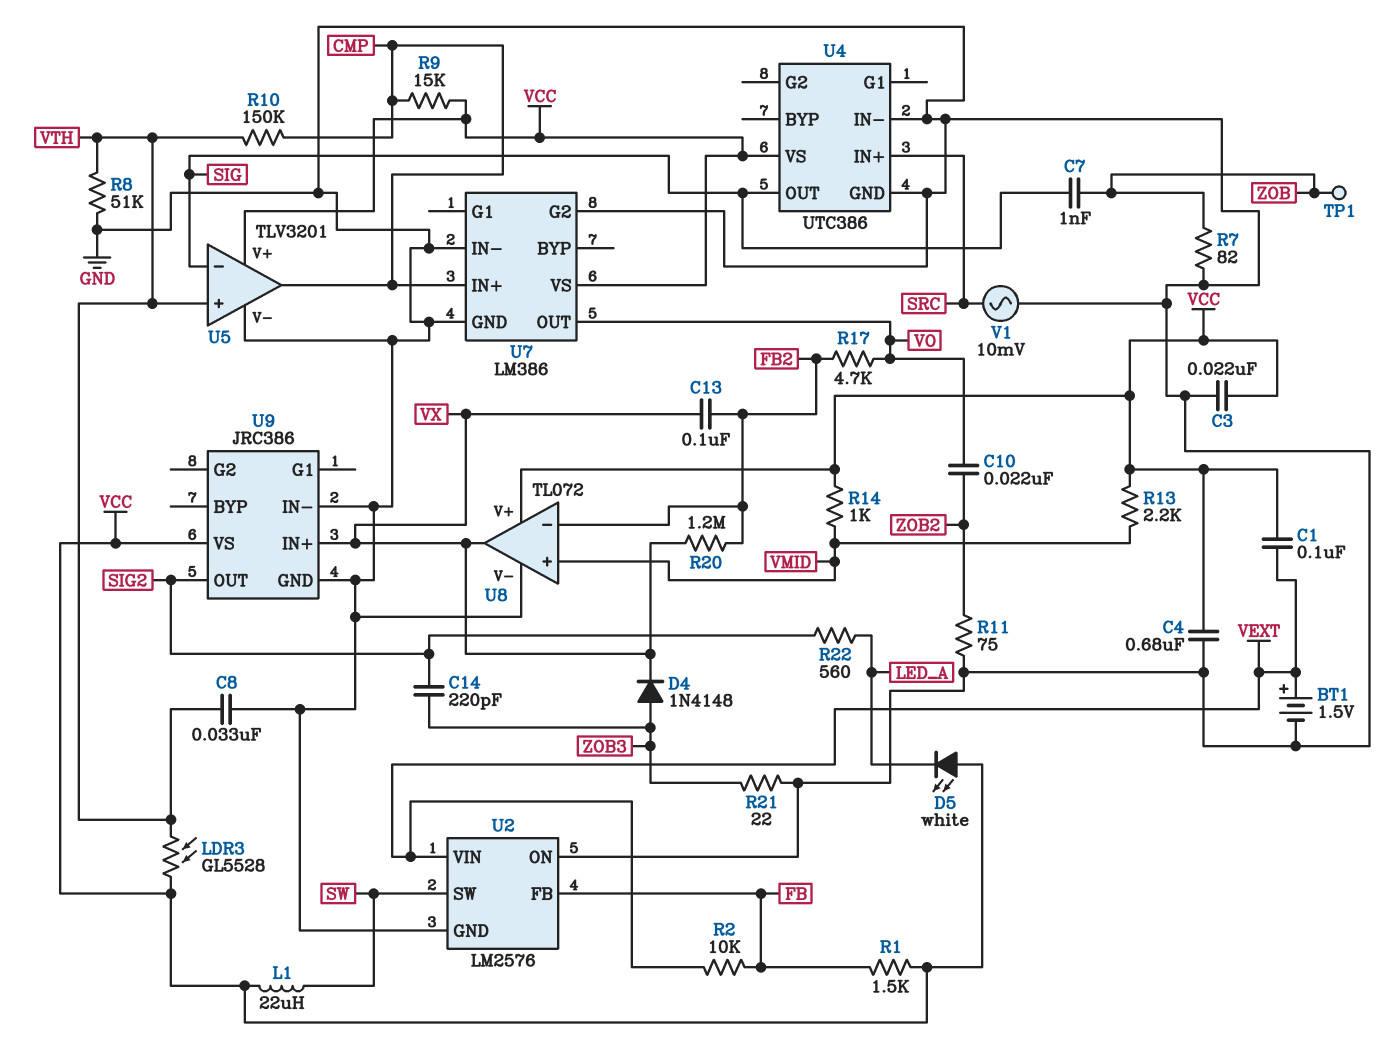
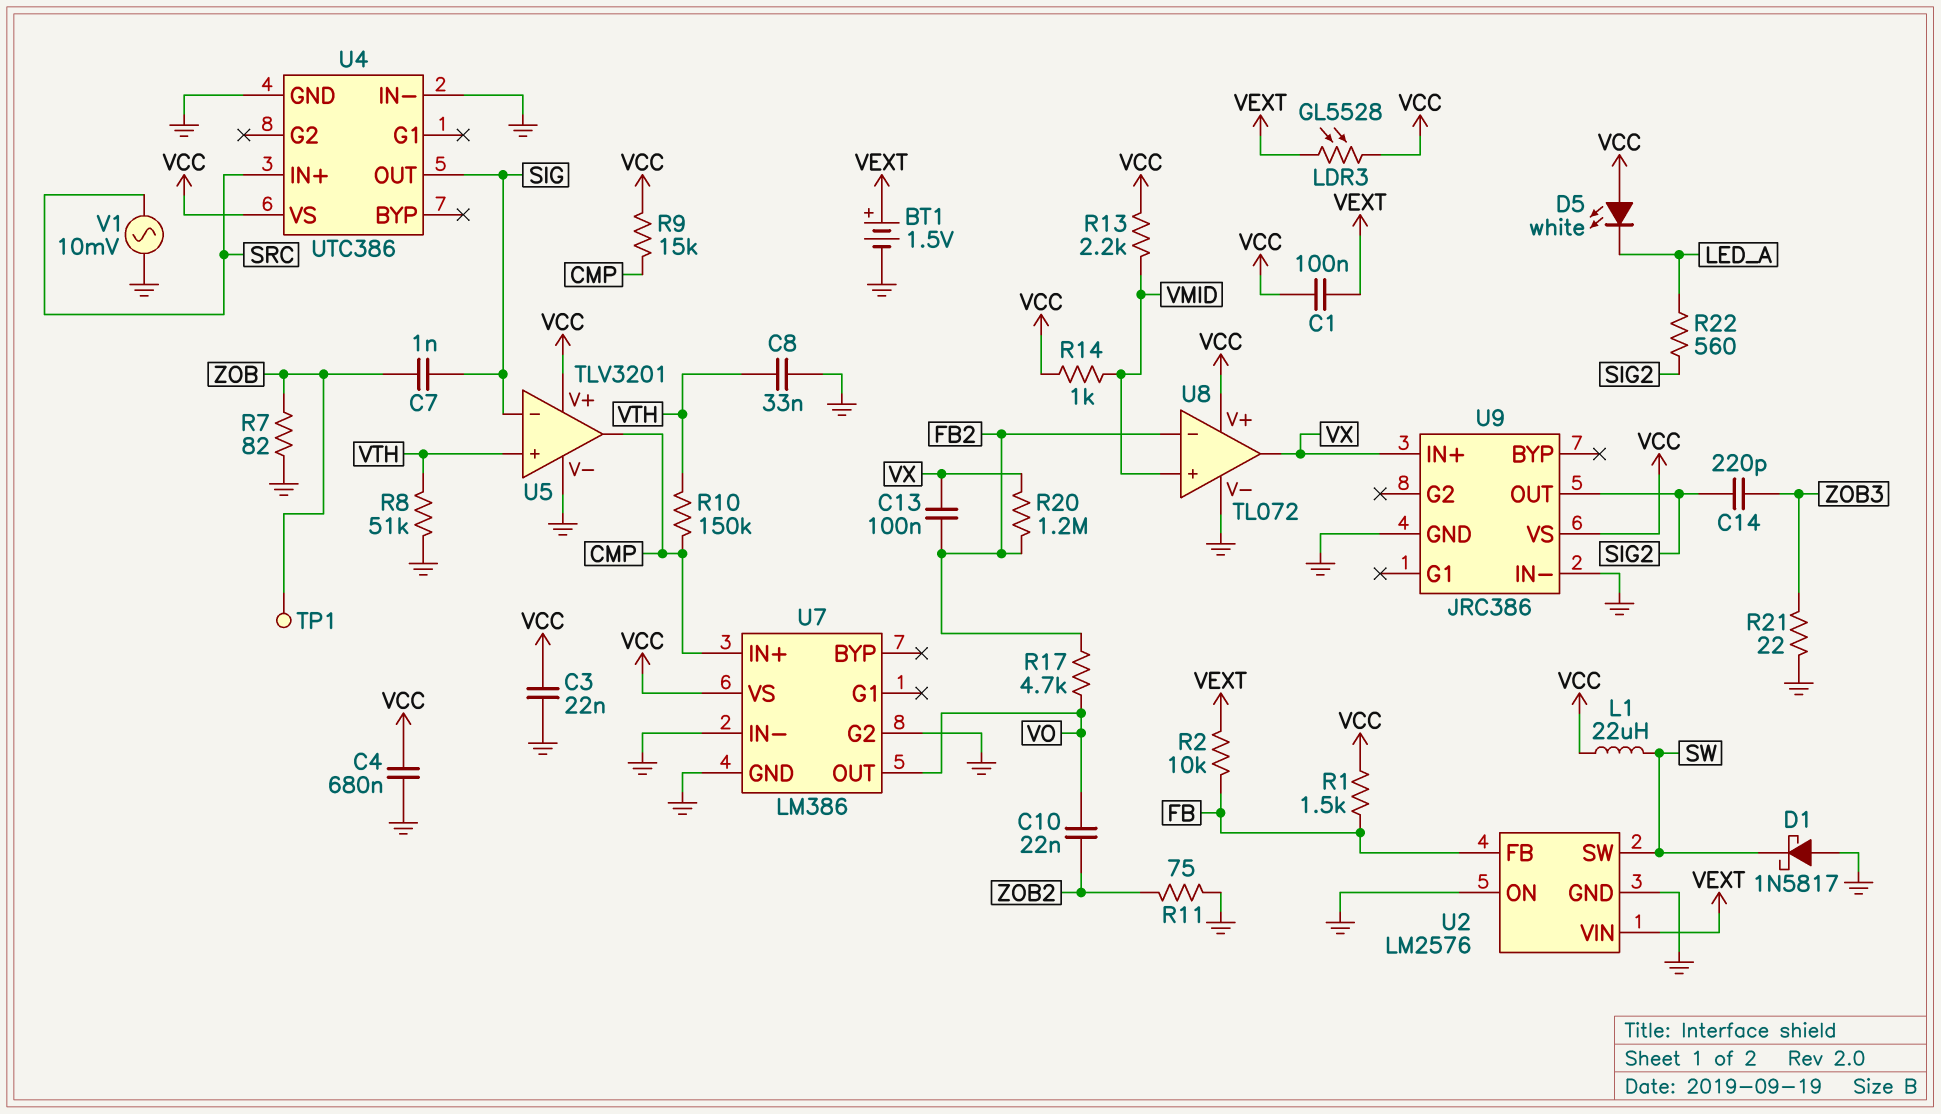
D1: none -> schottky 1N5817 (A GND, K SW)
D4: diode 1N4148 (A ZOB3, K VX) -> none
LDR3: GL5528 (VCC, VTH) -> GL5528 (VCC, VEXT)

